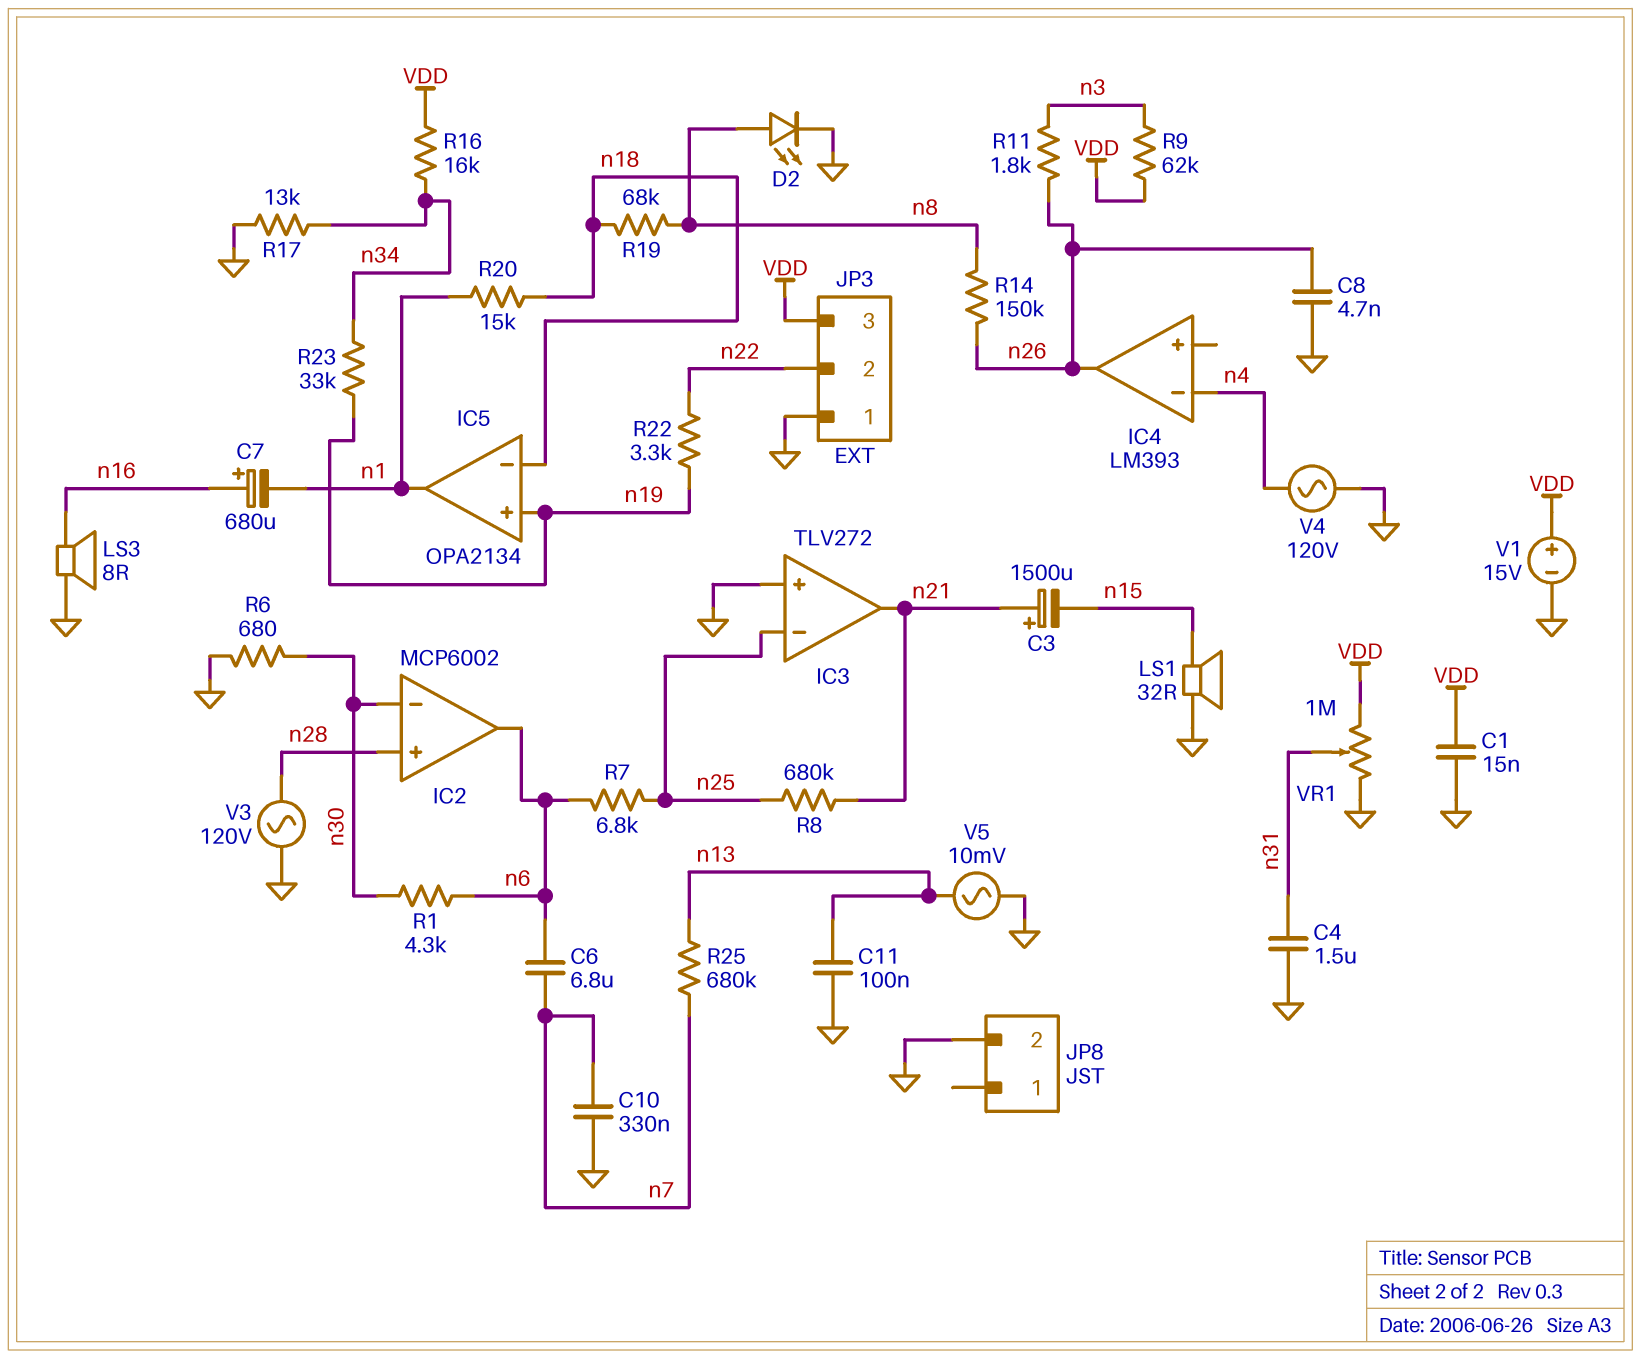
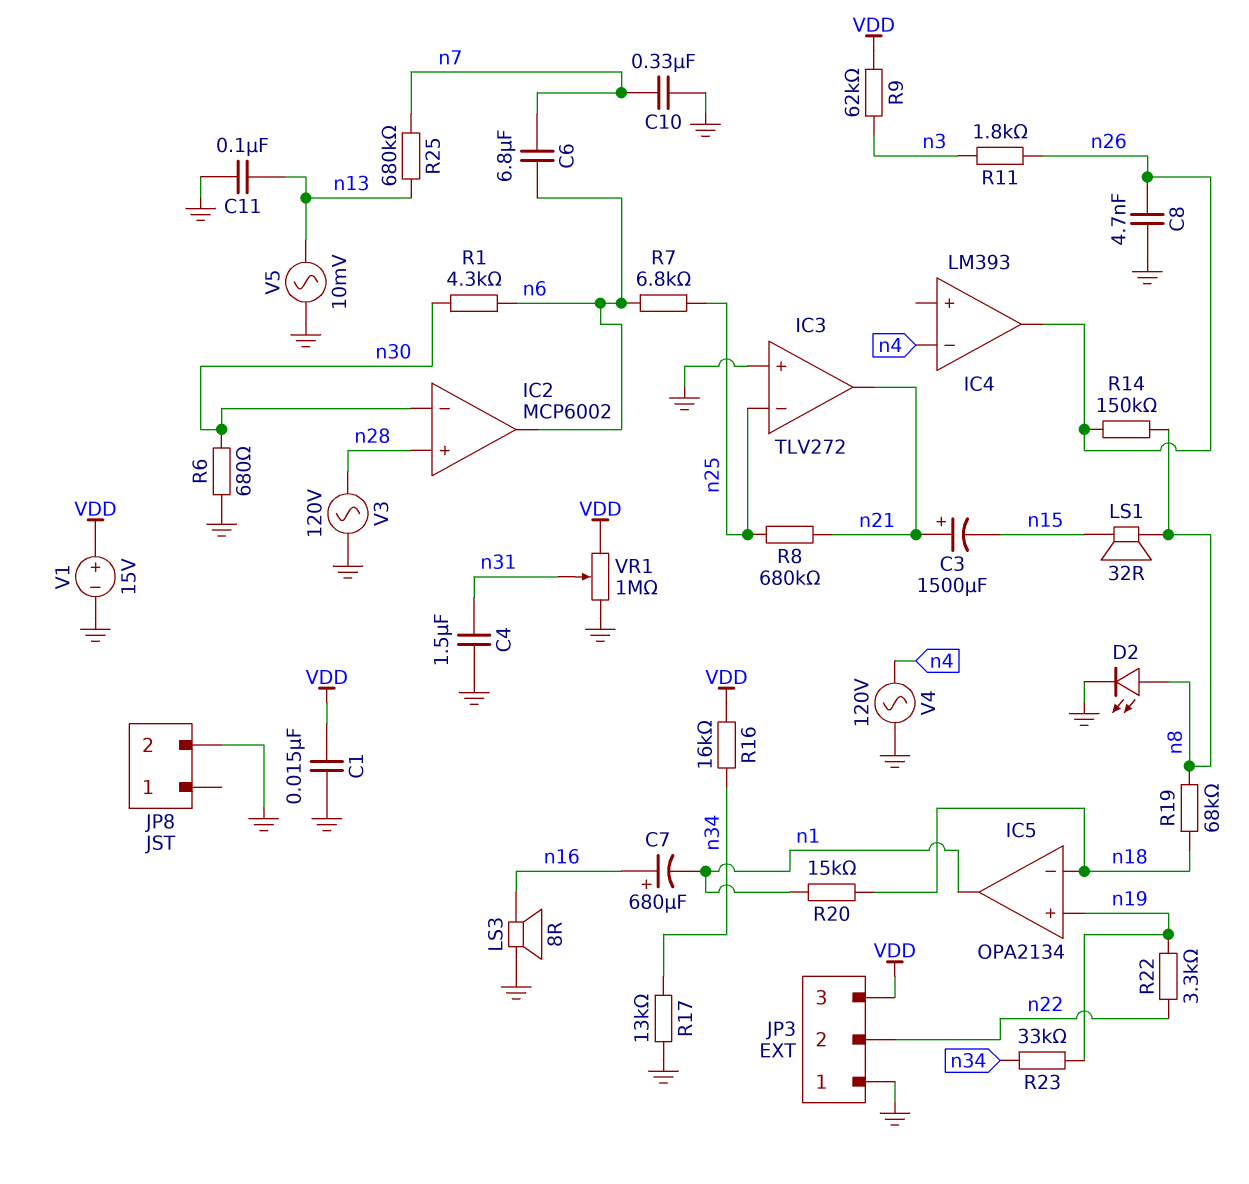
LS1: speaker 32R (GND, n15) -> speaker 32R (n8, n15)

